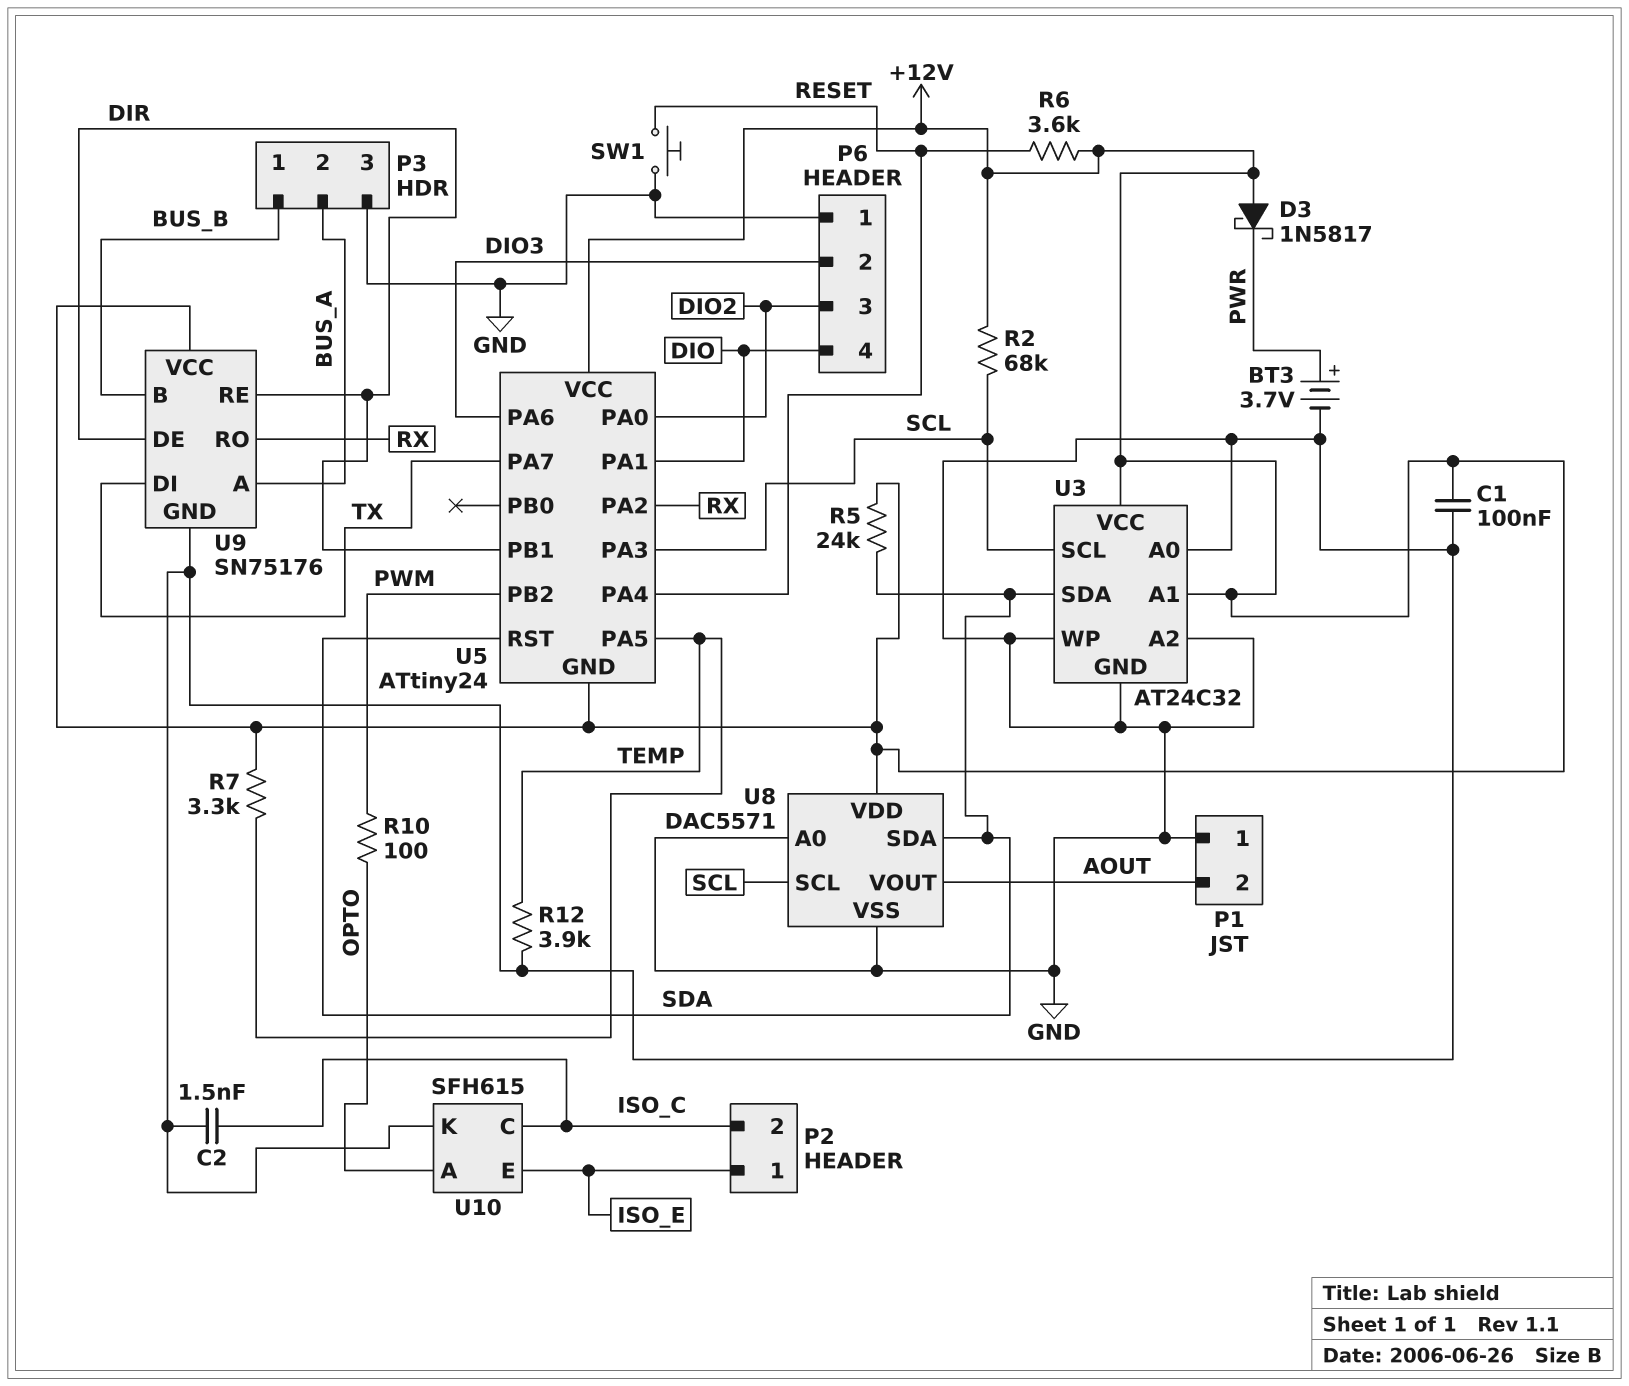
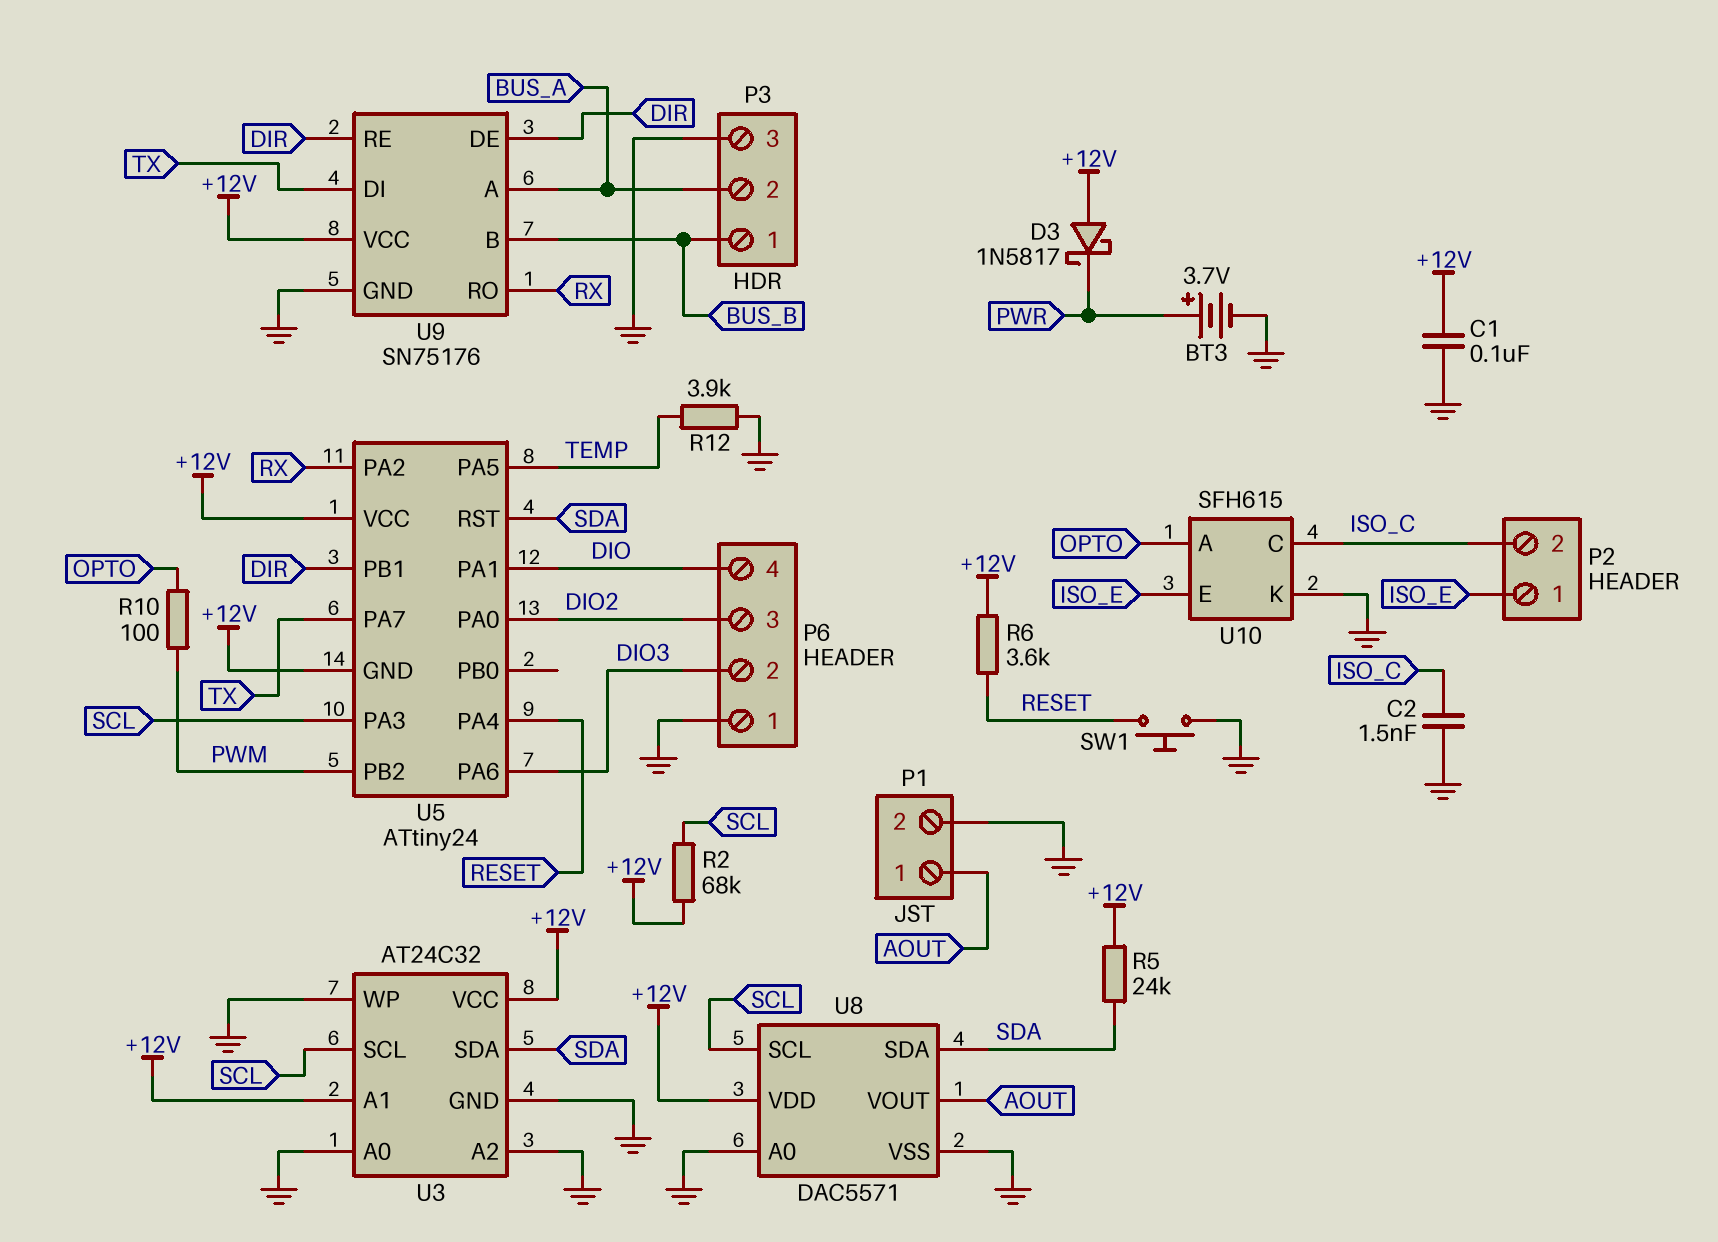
P1 pin 1: GND -> AOUT
P1 pin 2: AOUT -> GND
R7: 3.3k (+12V, TEMP) -> none

